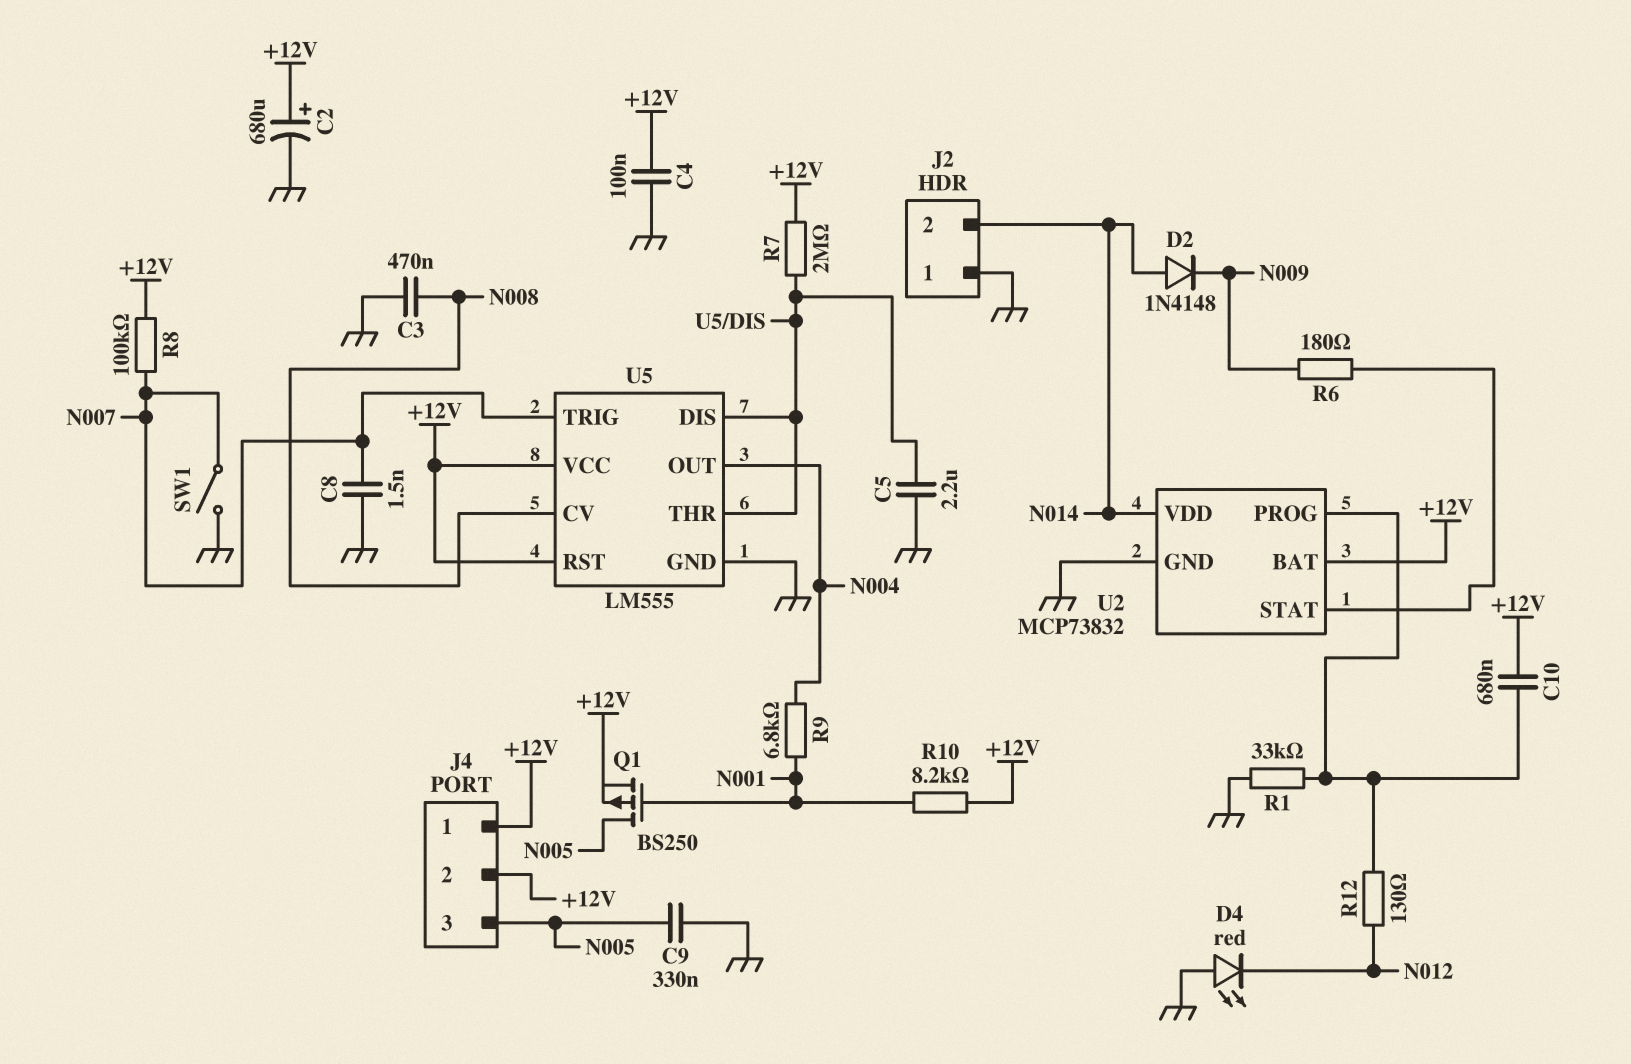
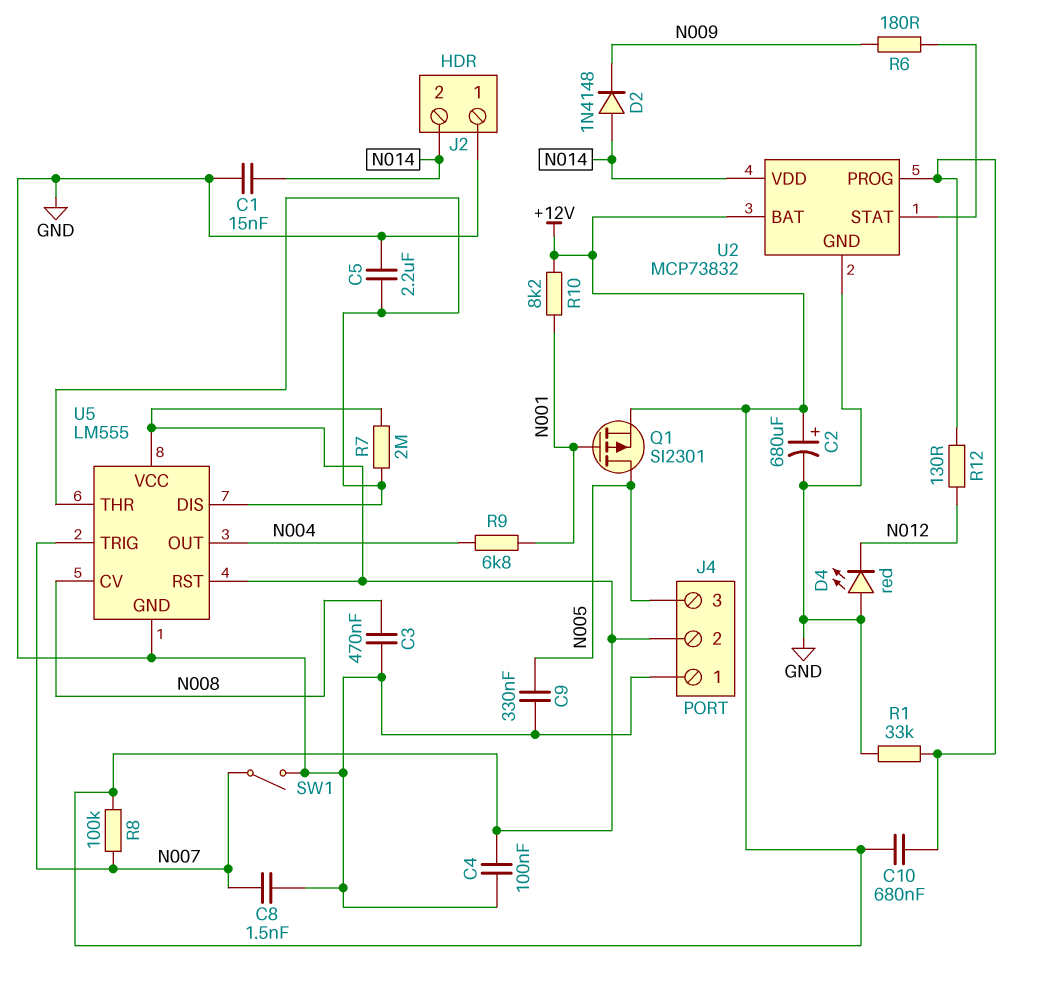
C1: none -> 15nF (GND, N014)
J4 pin 1: +12V -> GND
Q1: PMOS BS250 (G N001, D N005, S +12V) -> PMOS SI2301 (G N001, D N005, S +12V)

